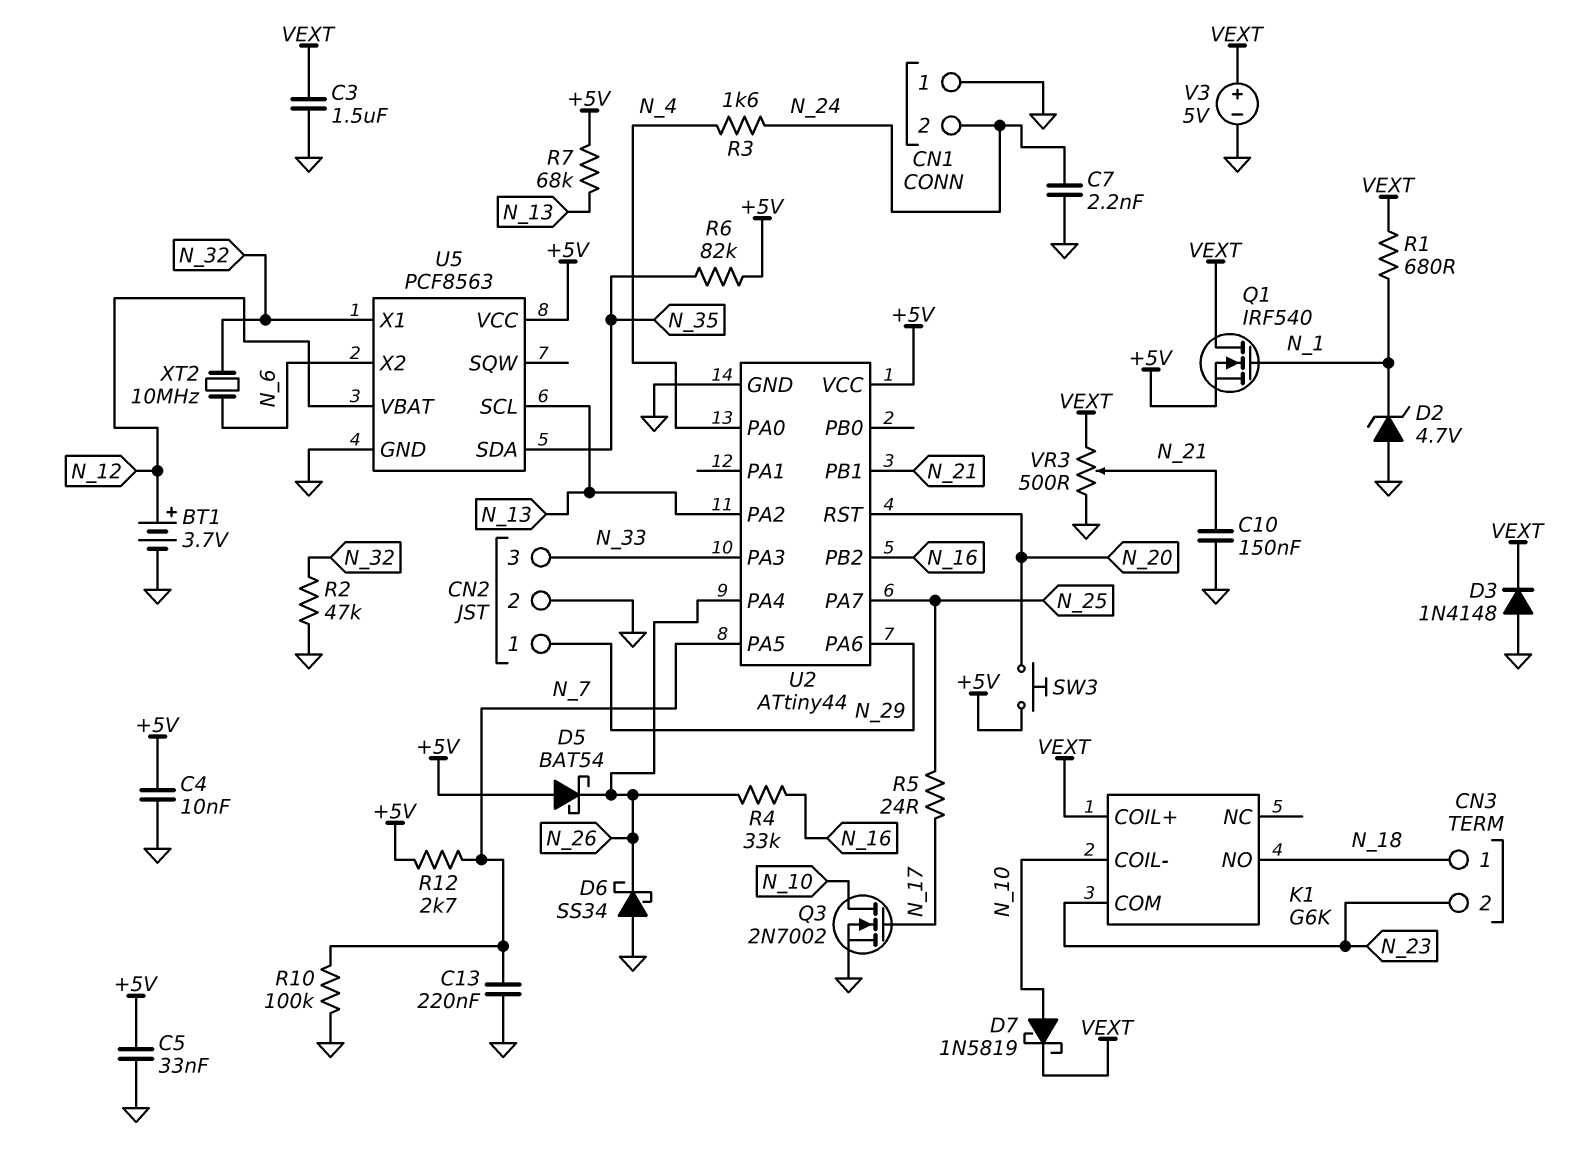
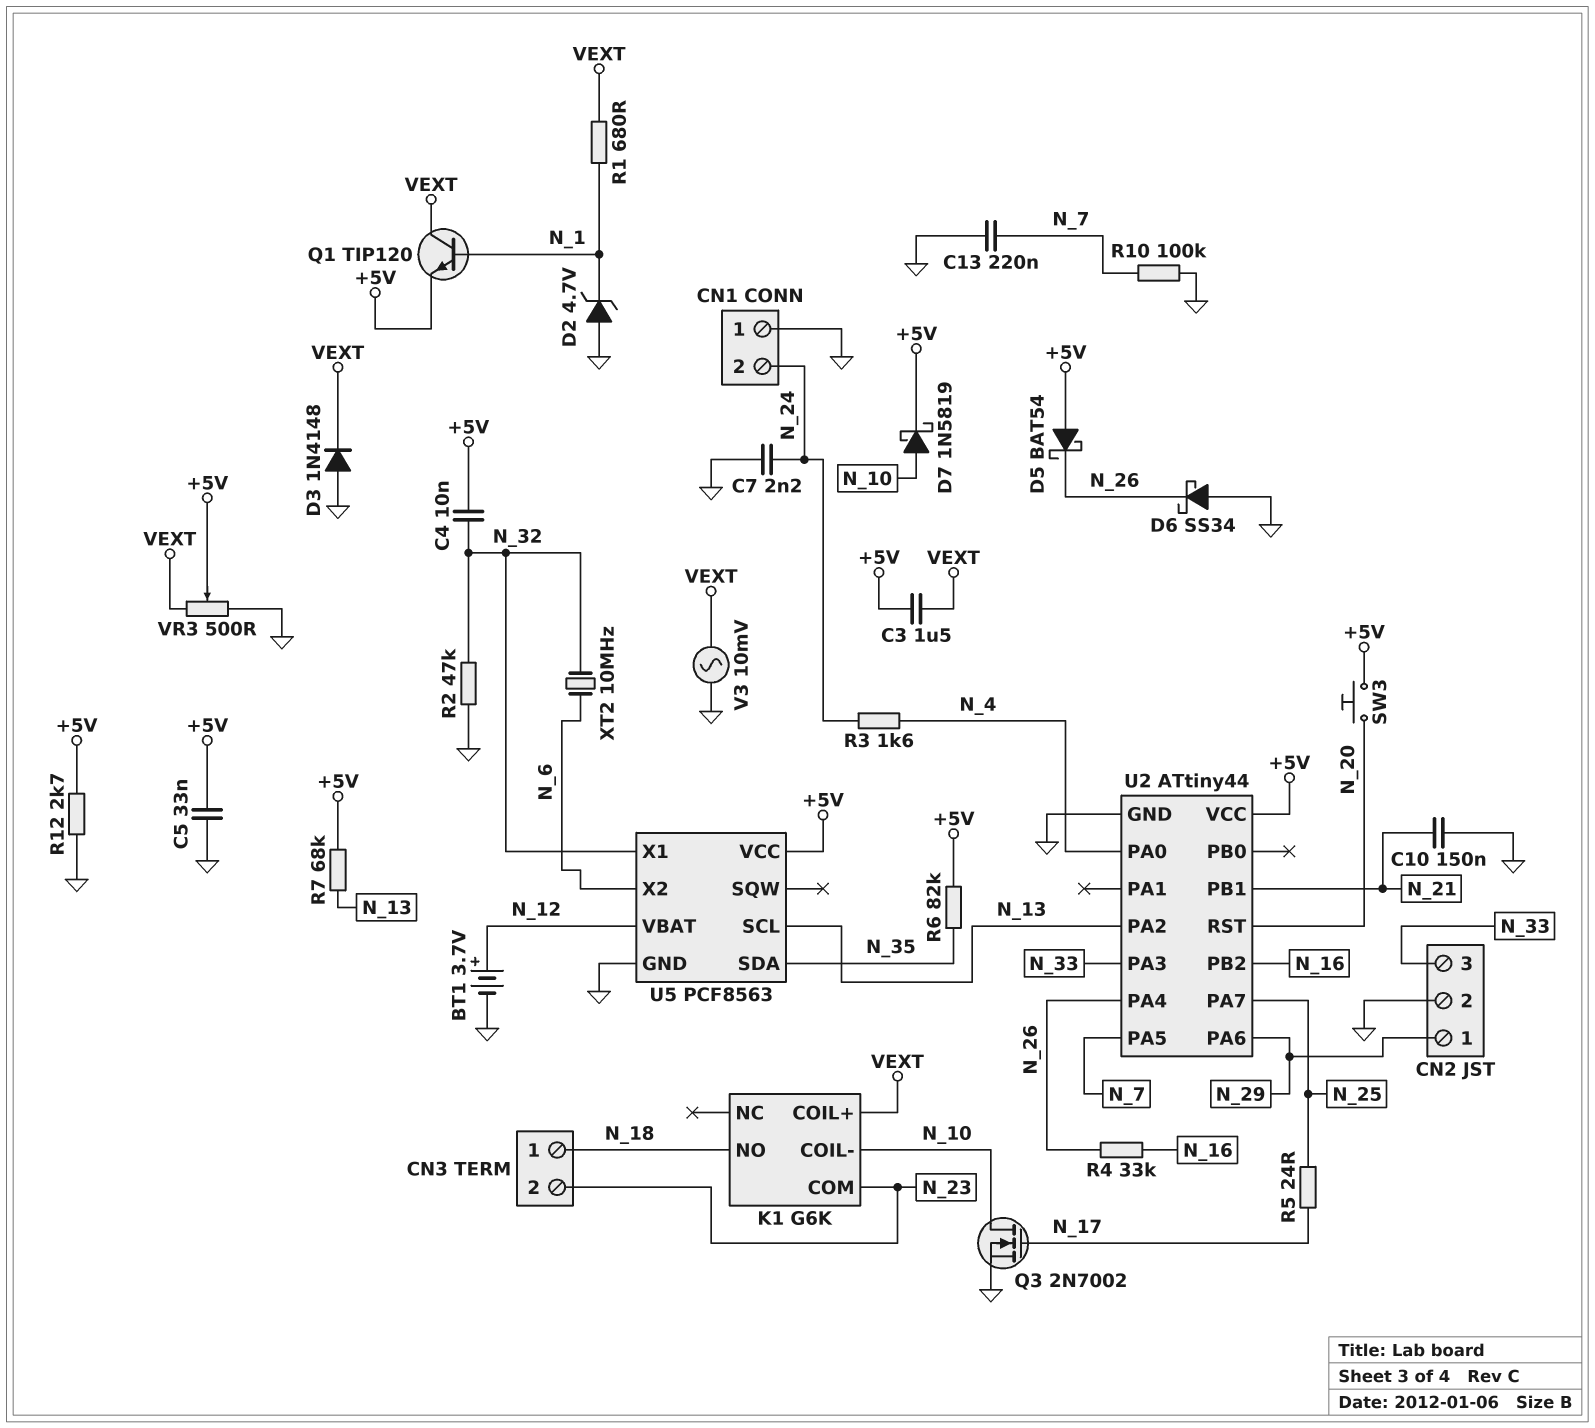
C3: 1.5uF (GND, VEXT) -> 1.5uF (+5V, VEXT)
C4: 10nF (+5V, GND) -> 10nF (+5V, N_32)
D7: schottky 1N5819 (A N_10, K VEXT) -> schottky 1N5819 (A N_10, K +5V)
Q1: NMOS IRF540 (G N_1, D VEXT, S +5V) -> NPN TIP120 (B N_1, C VEXT, E +5V)
R12: 2.7k (+5V, N_7) -> 2.7k (+5V, GND)
V3: 5V (plus VEXT, minus GND) -> AC 10mV (GND, VEXT)
VR3: 500 (GND, VEXT, wiper N_21) -> 500 (GND, VEXT, wiper +5V)

